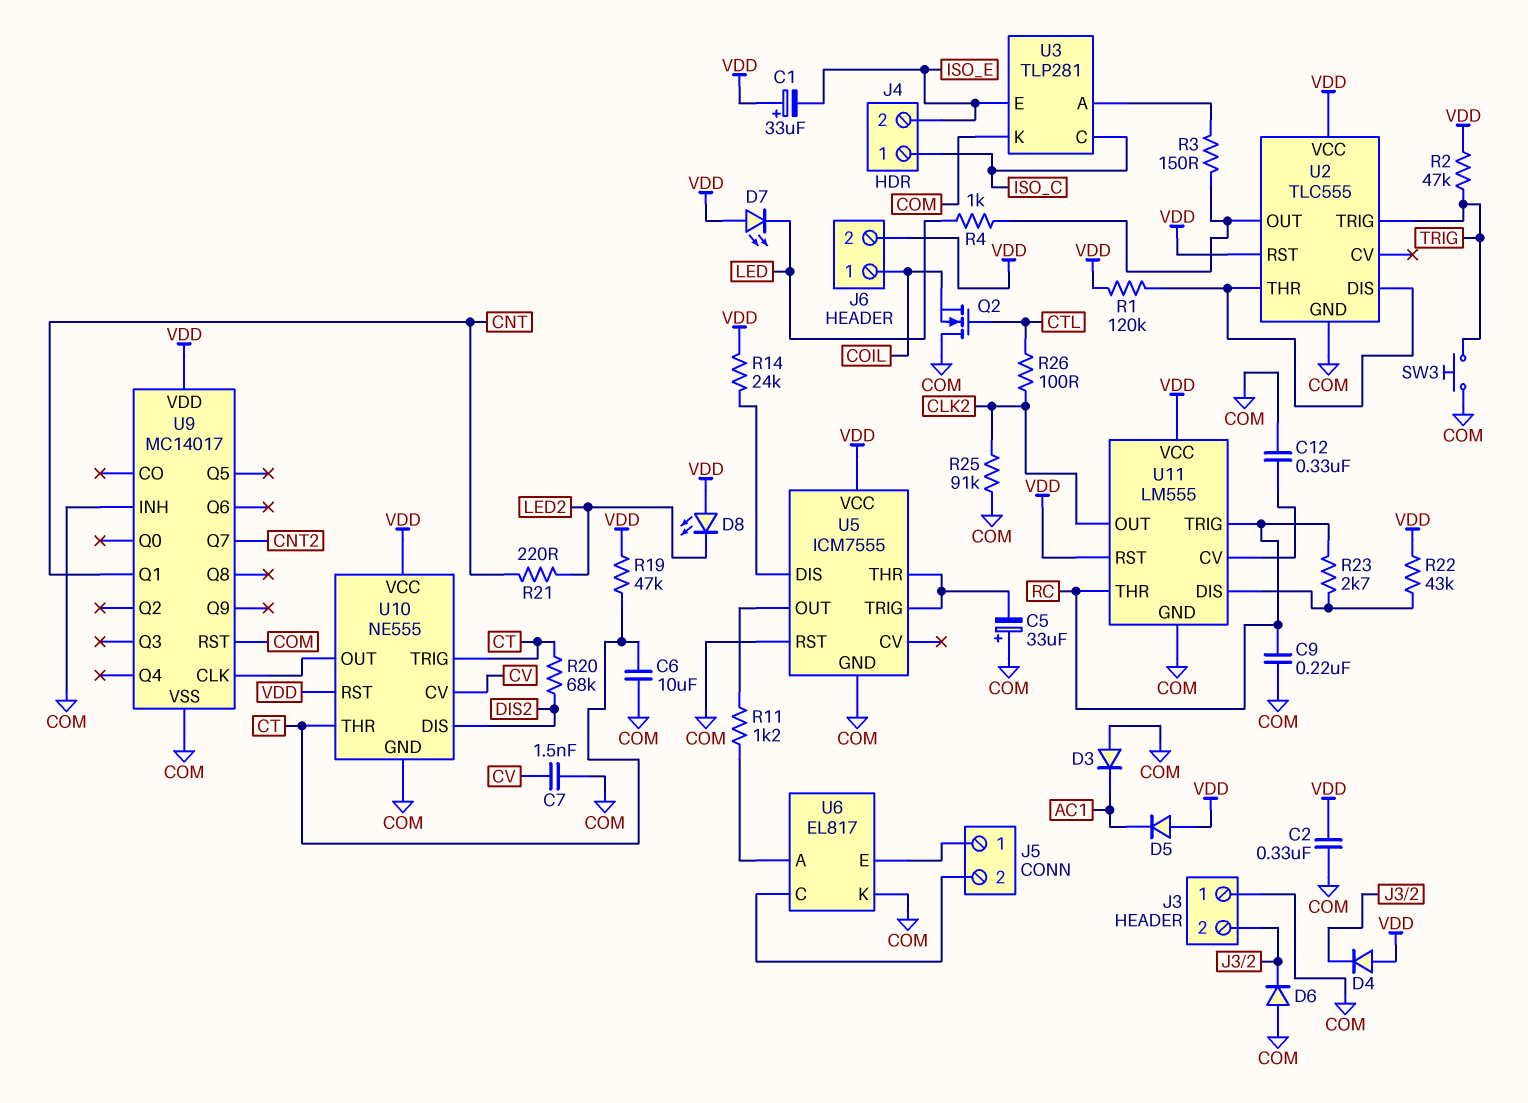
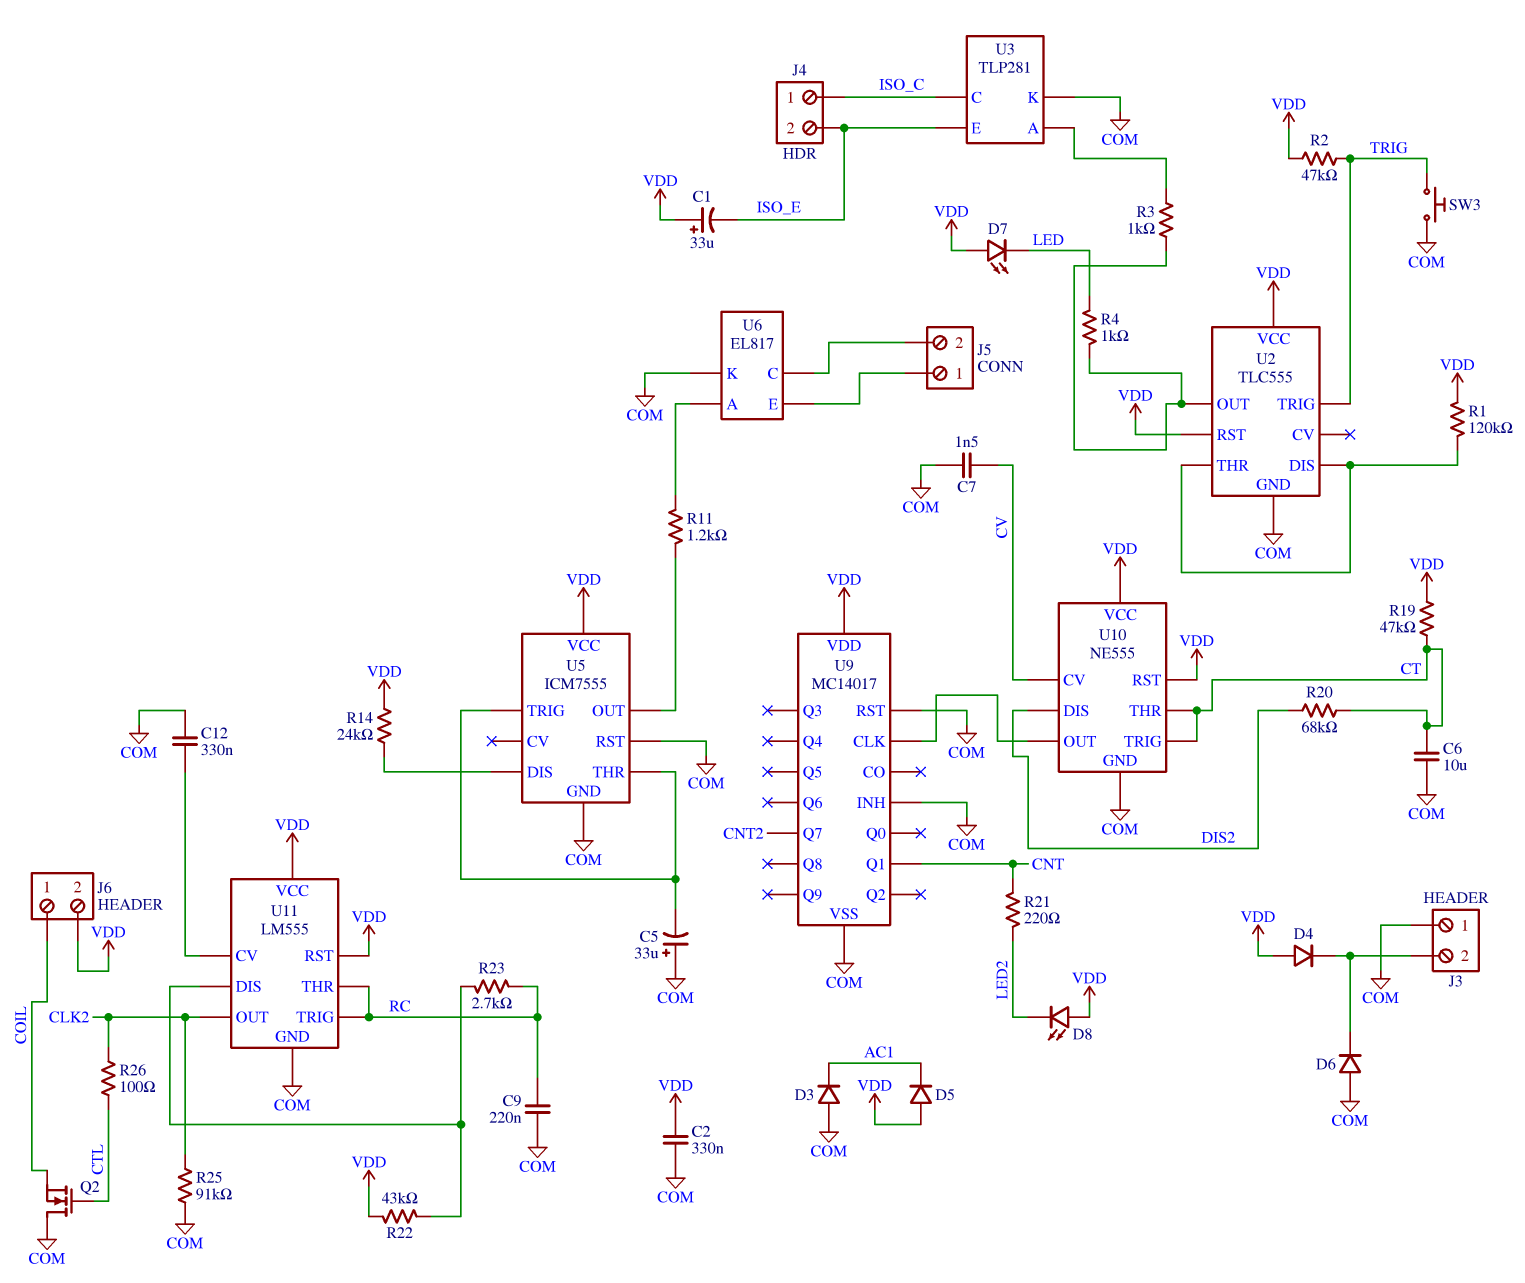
R3: 150 (U2/OUT, U3/A) -> 1k (U2/OUT, U3/A)

